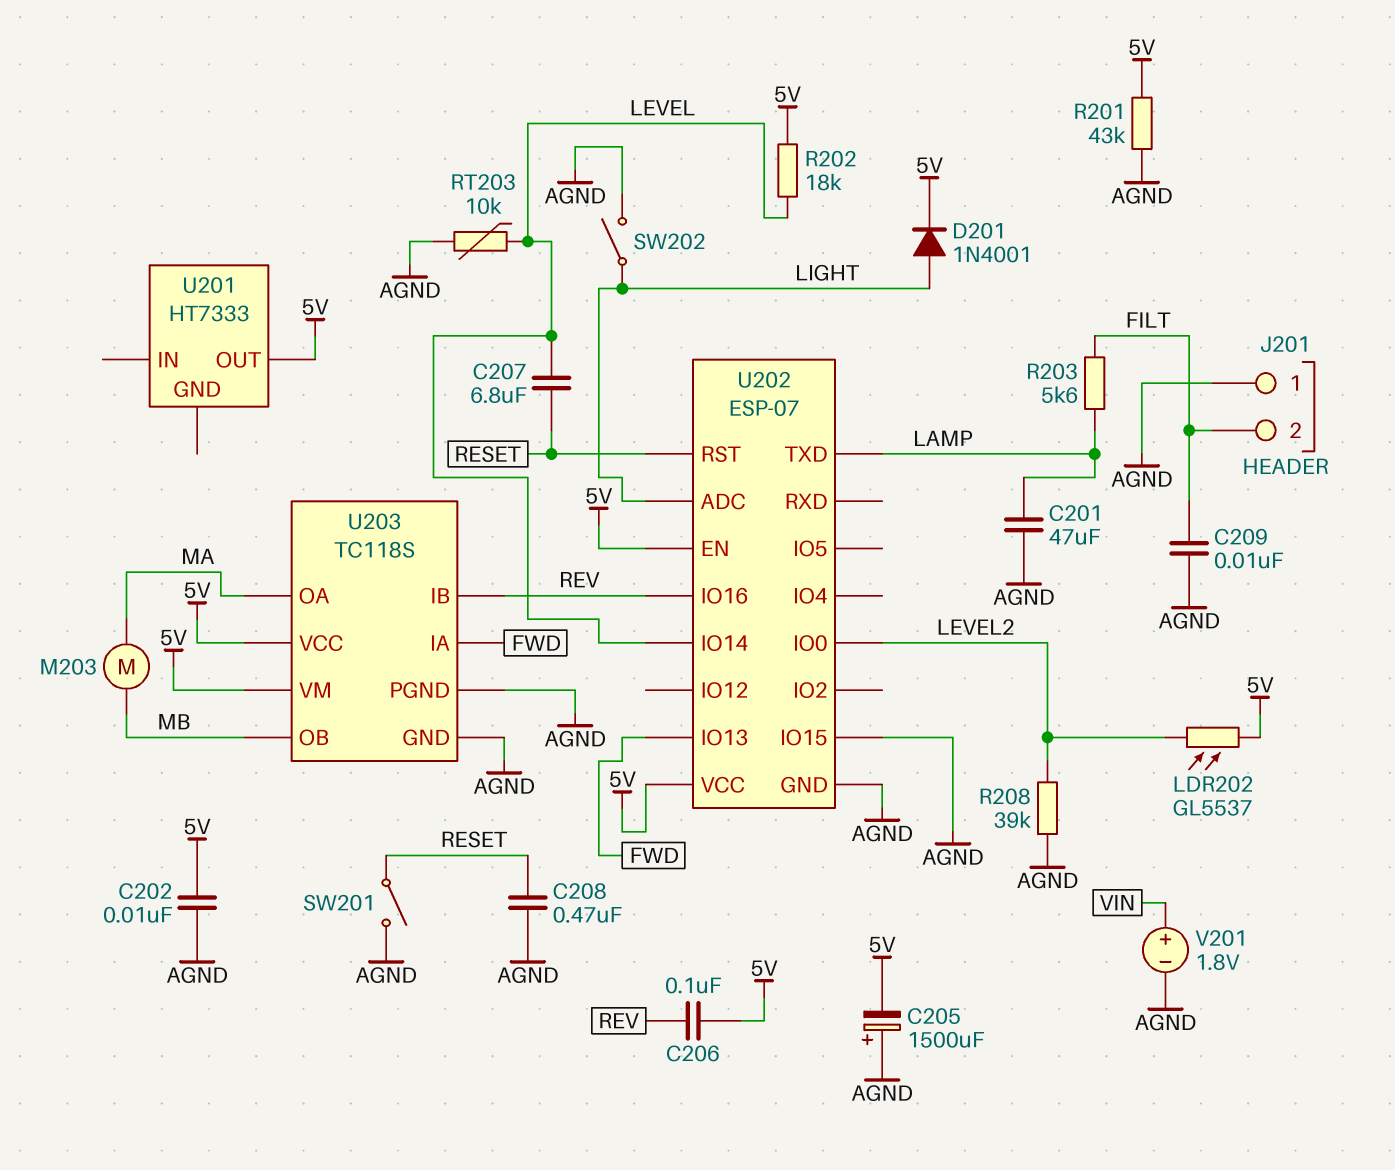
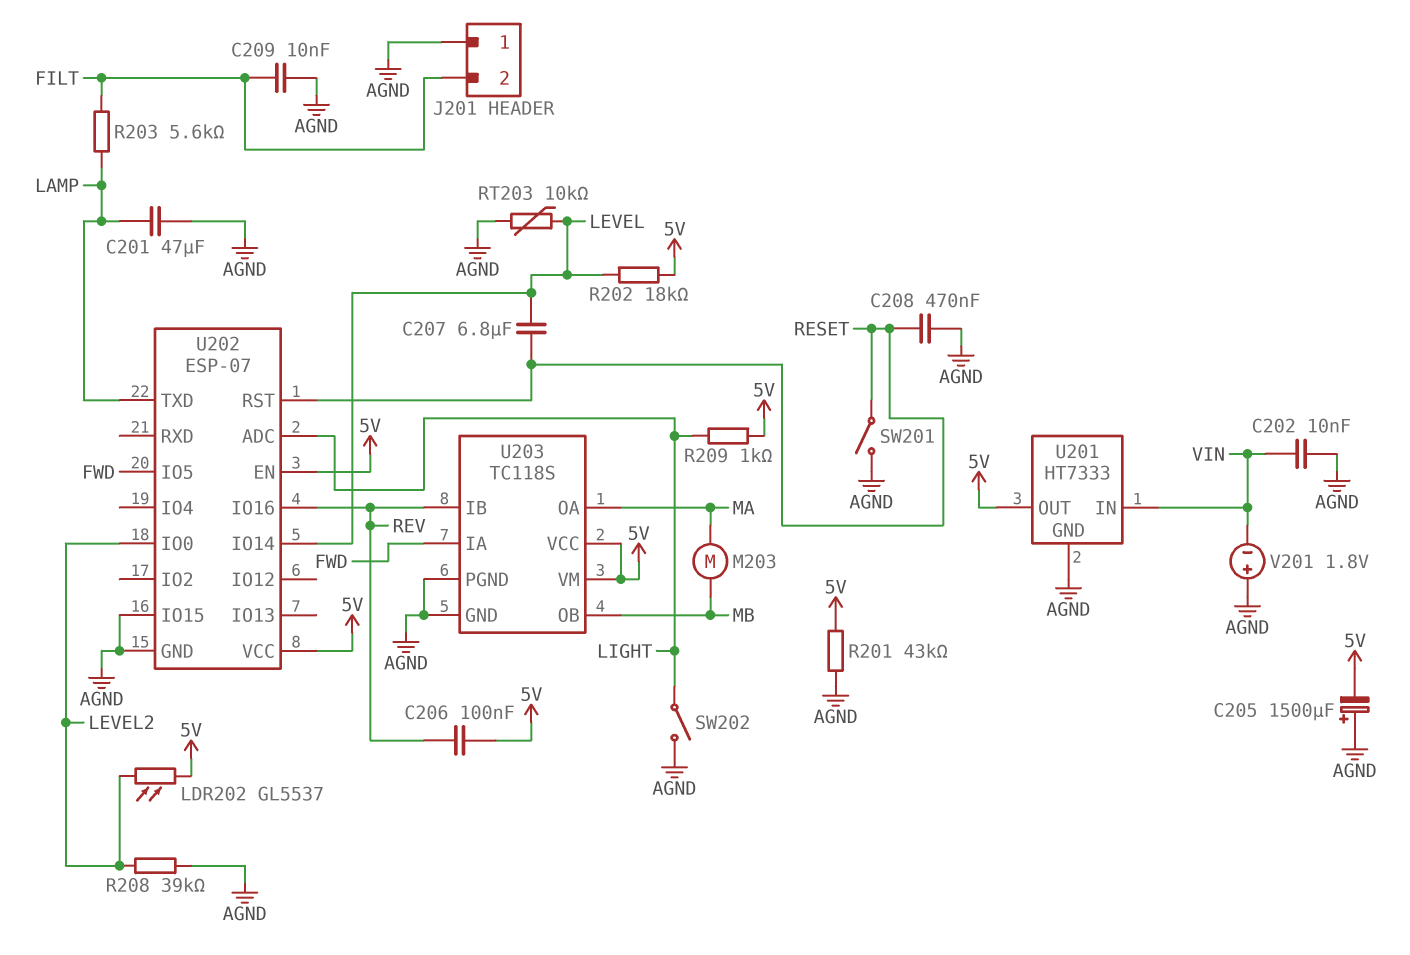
C202: 10nF (5V, AGND) -> 10nF (AGND, VIN)
D201: diode 1N4001 (A LIGHT, K 5V) -> none
R209: none -> 1k (5V, LIGHT)
U201 pin GND: none -> AGND
U201 pin IN: none -> VIN
U202 pin IO5: none -> FWD
U202 pin IO13: FWD -> none
V201: 1.8V (plus VIN, minus AGND) -> 1.8V (plus AGND, minus VIN)

